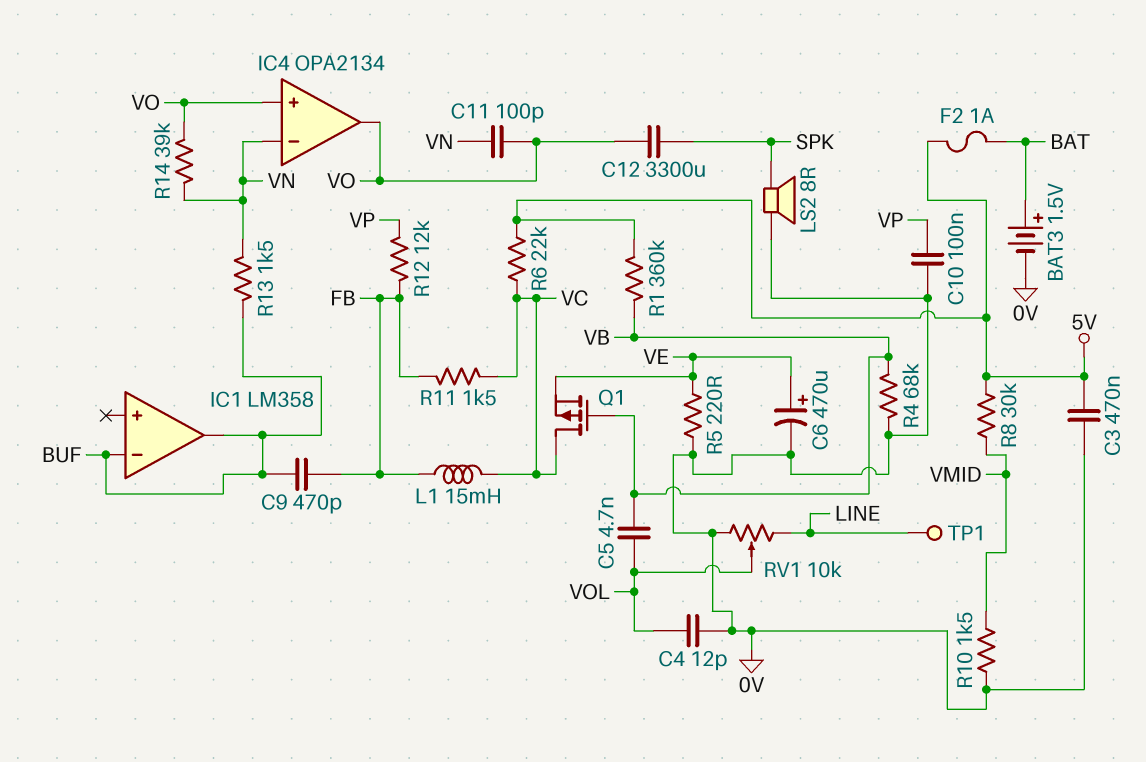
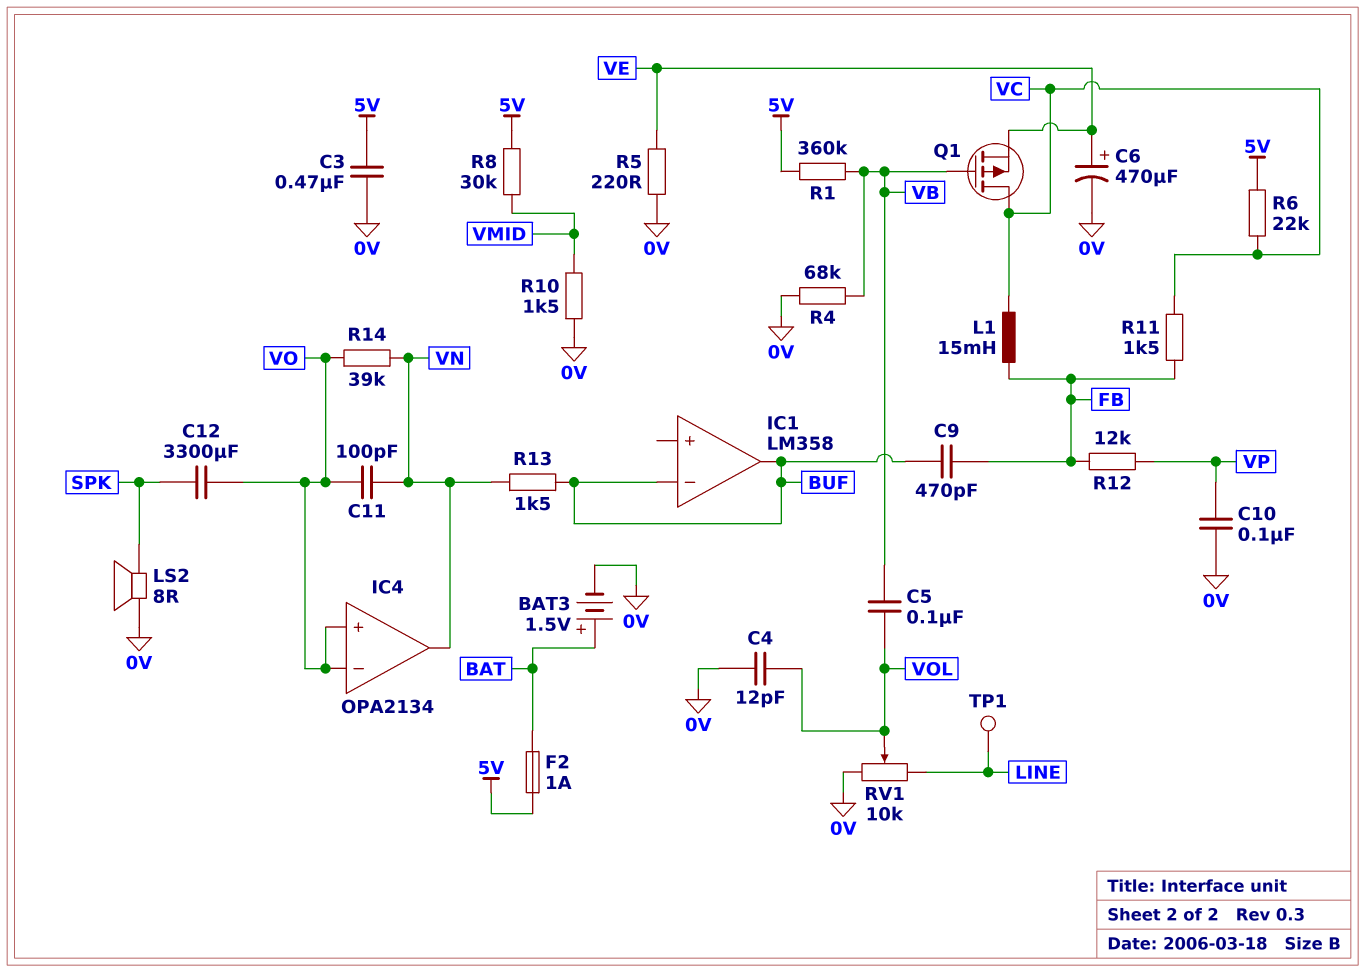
C5: 4.7nF (VB, VOL) -> 100nF (VB, VOL)
IC4 pin in-: VN -> VO
IC4 pin out: VO -> VN

